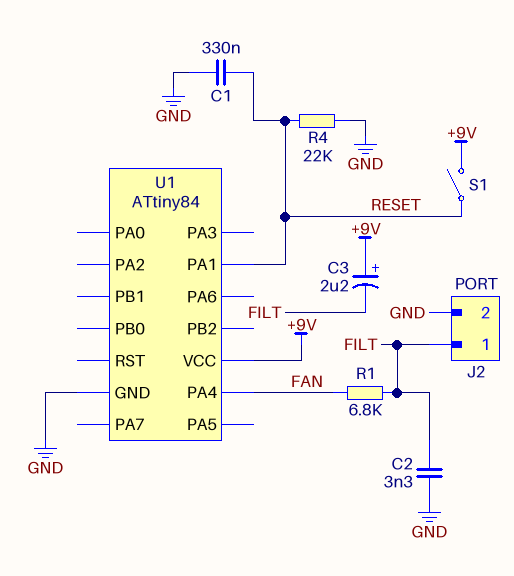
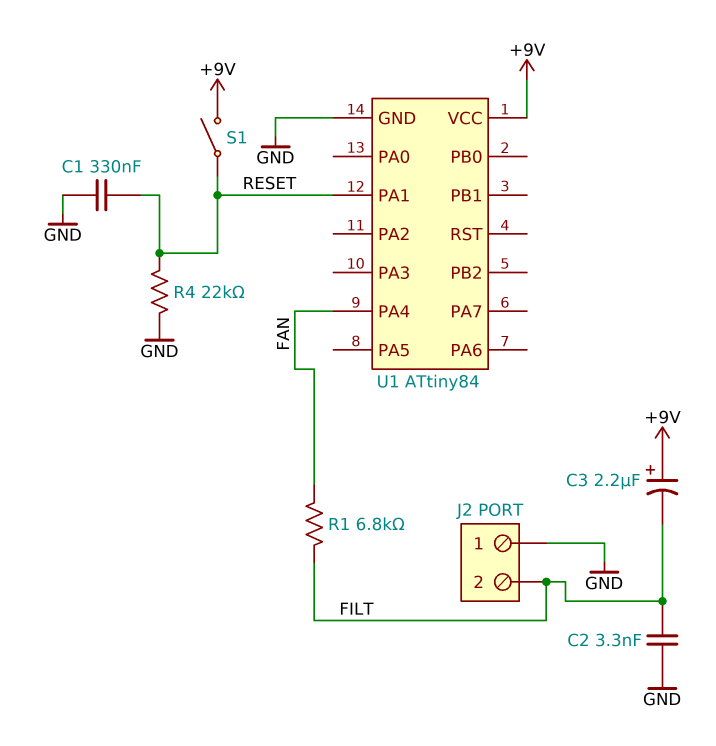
J2 pin 1: FILT -> GND
J2 pin 2: GND -> FILT

